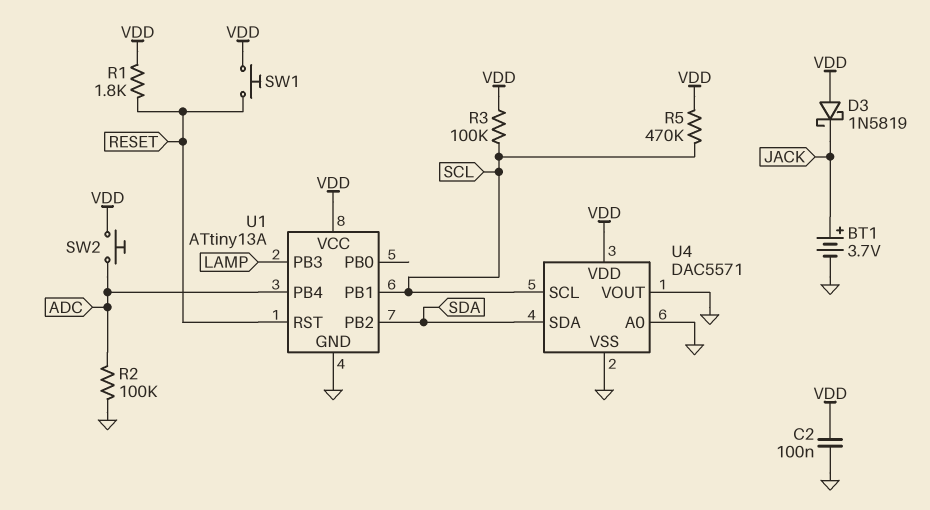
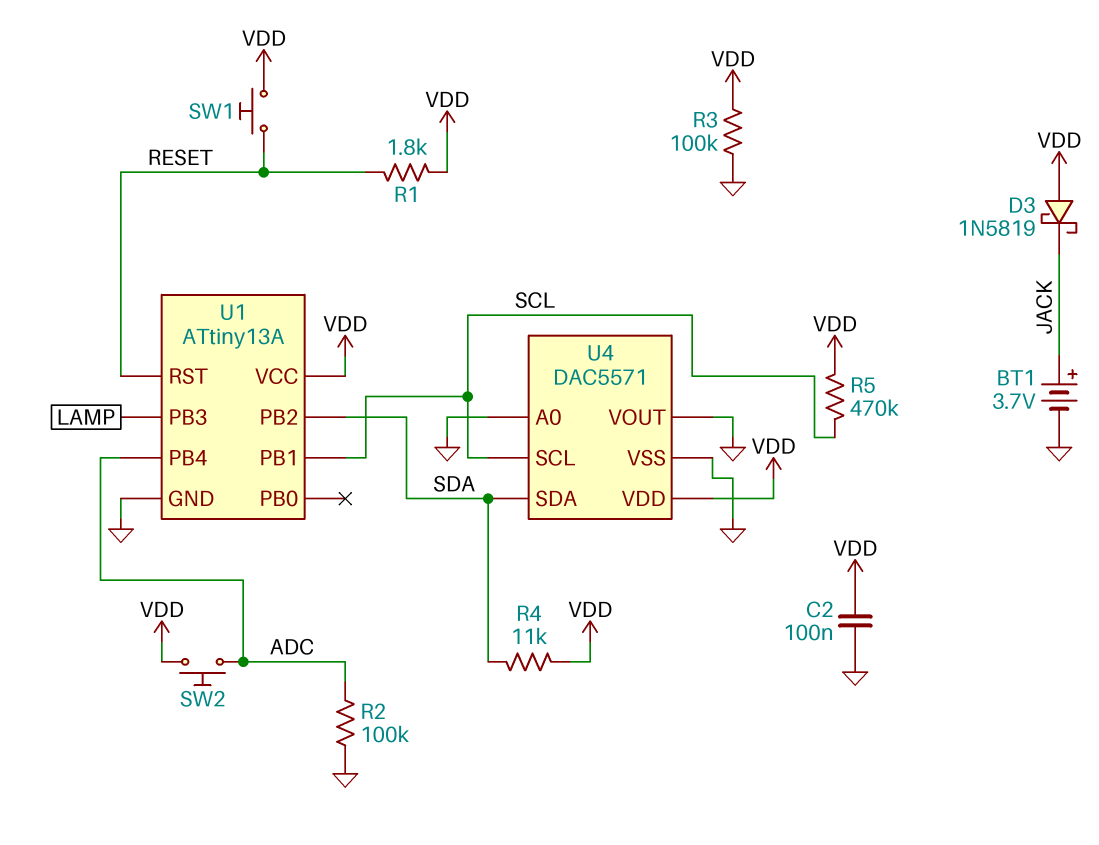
R3: 100k (SCL, VDD) -> 100k (GND, VDD)
R4: none -> 11k (SDA, VDD)

